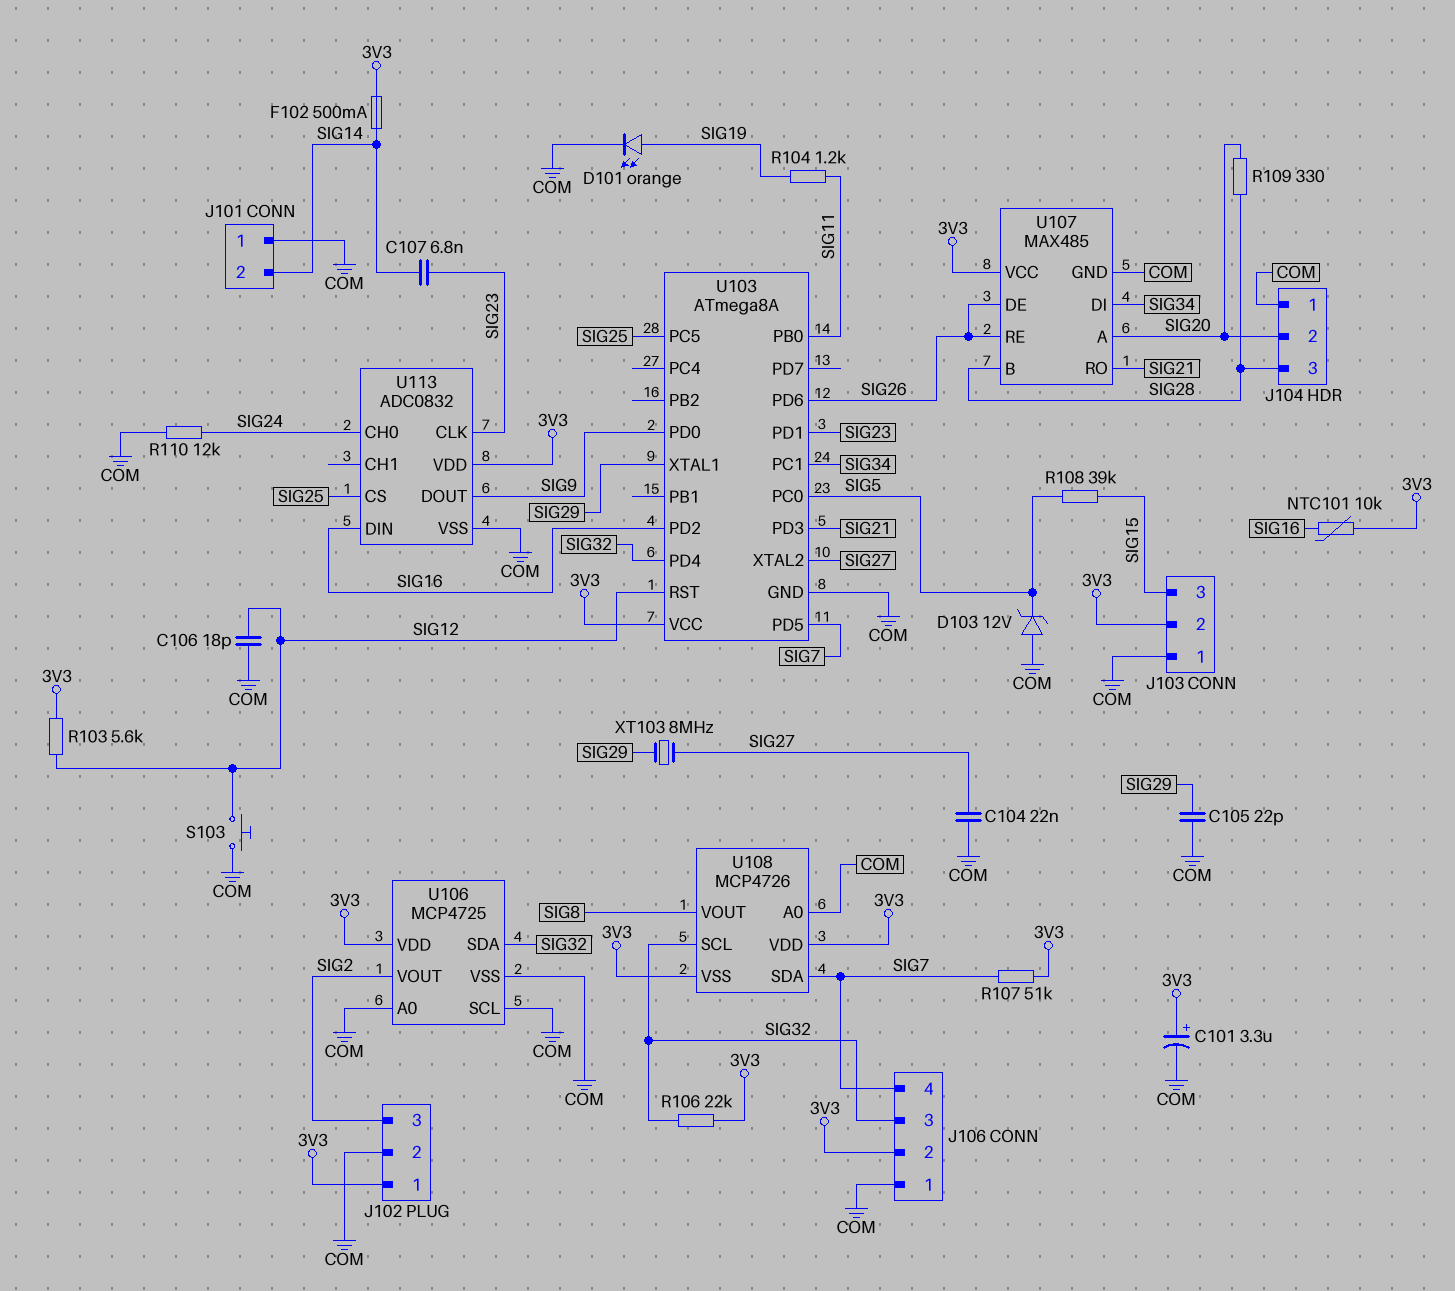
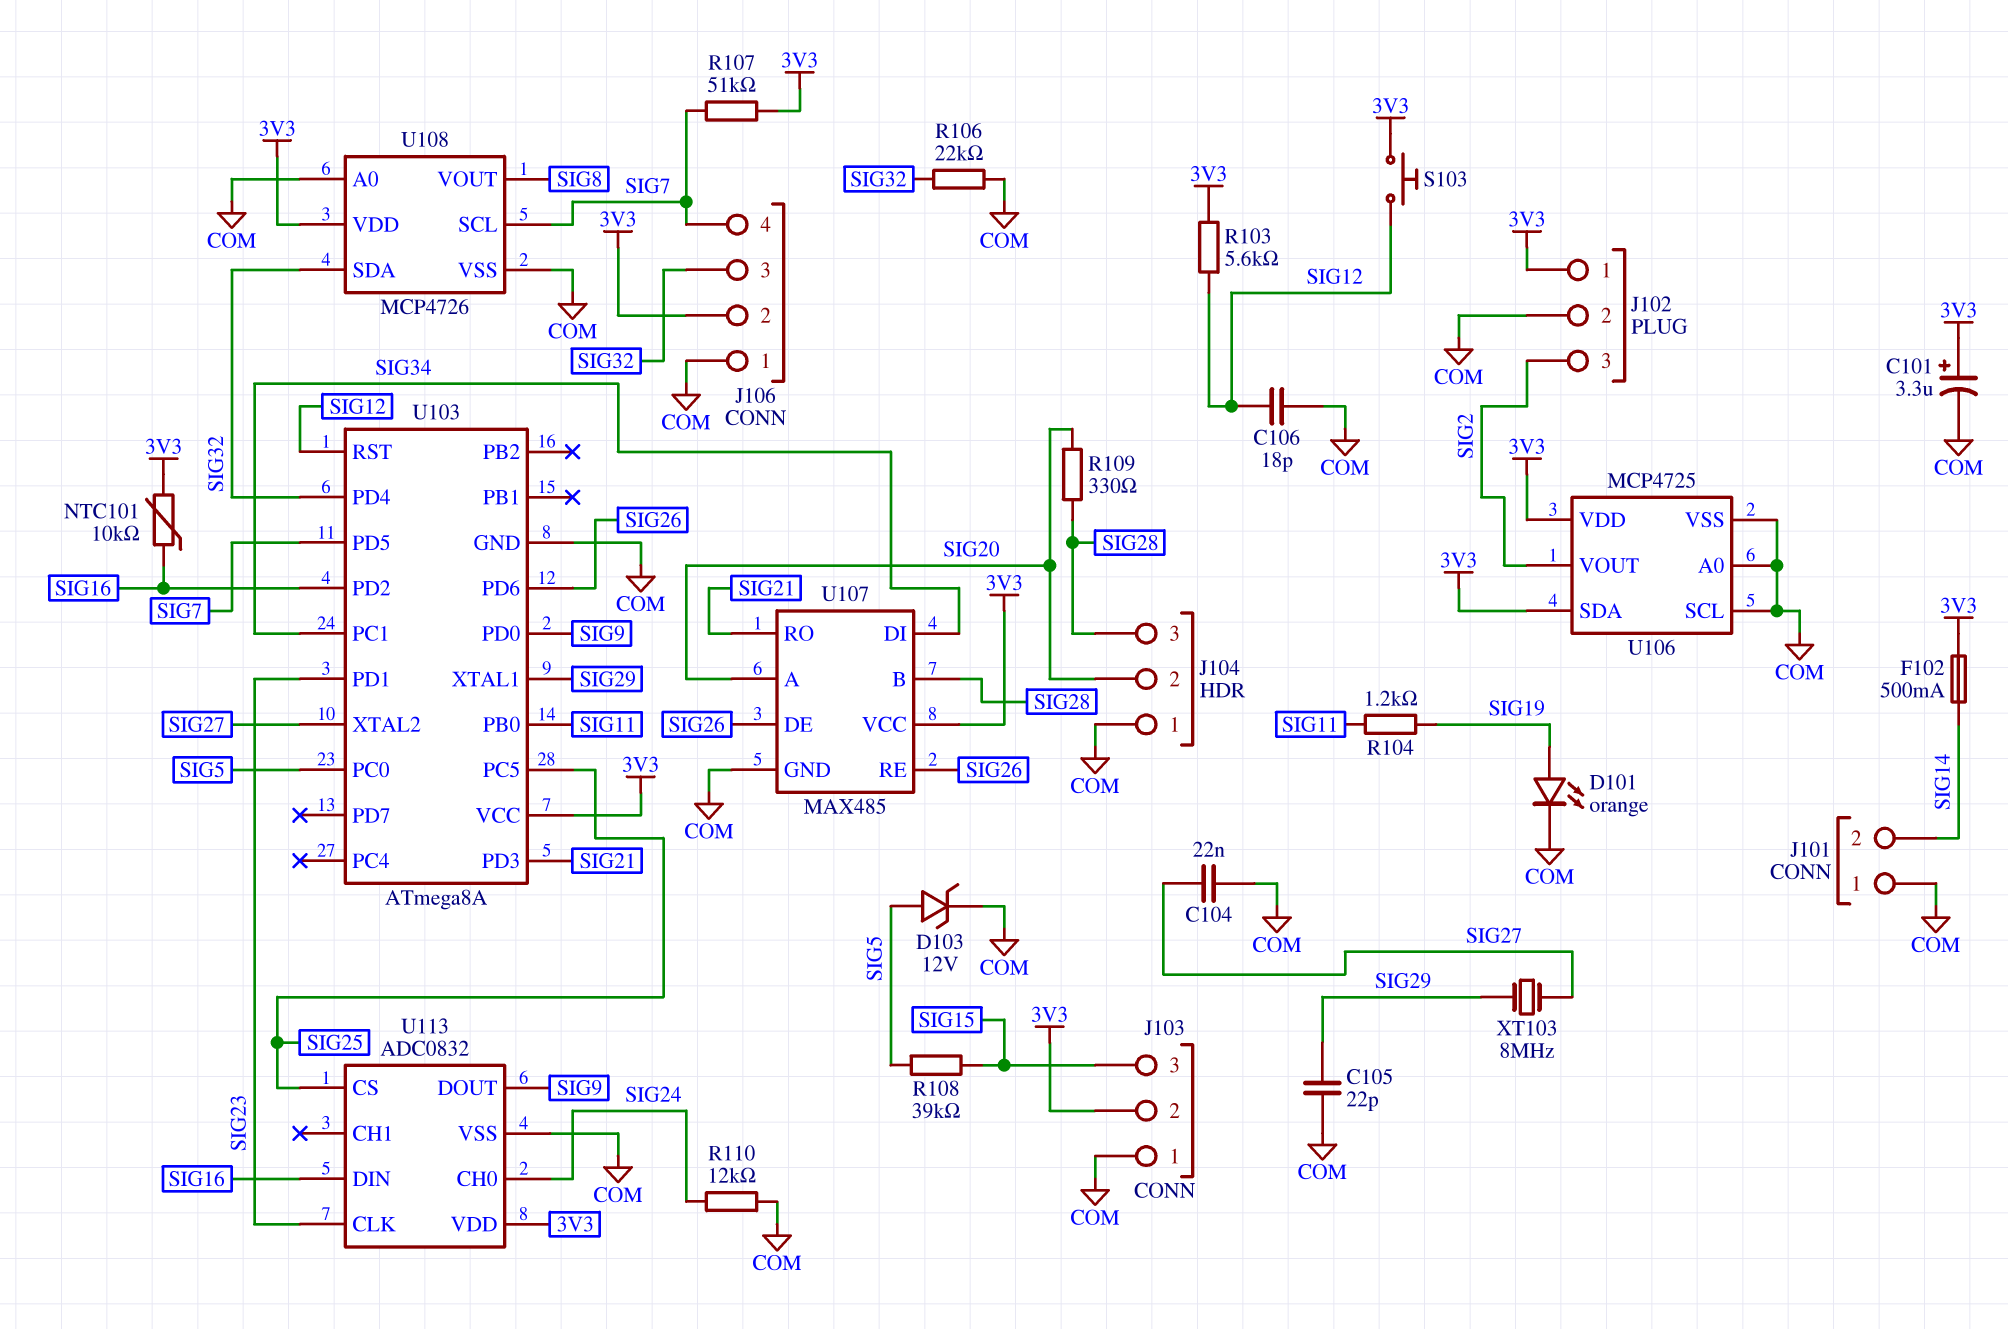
C107: 6.8nF (SIG14, SIG23) -> none
D103: zener 12V (A COM, K SIG5) -> zener 12V (A SIG5, K COM)
R106: 22k (3V3, SIG32) -> 22k (COM, SIG32)
S103: button (COM, SIG12) -> button (3V3, SIG12)
U106 pin SDA: SIG32 -> 3V3
U108 pin SCL: SIG32 -> SIG7
U108 pin SDA: SIG7 -> SIG32
U108 pin VSS: 3V3 -> COM

